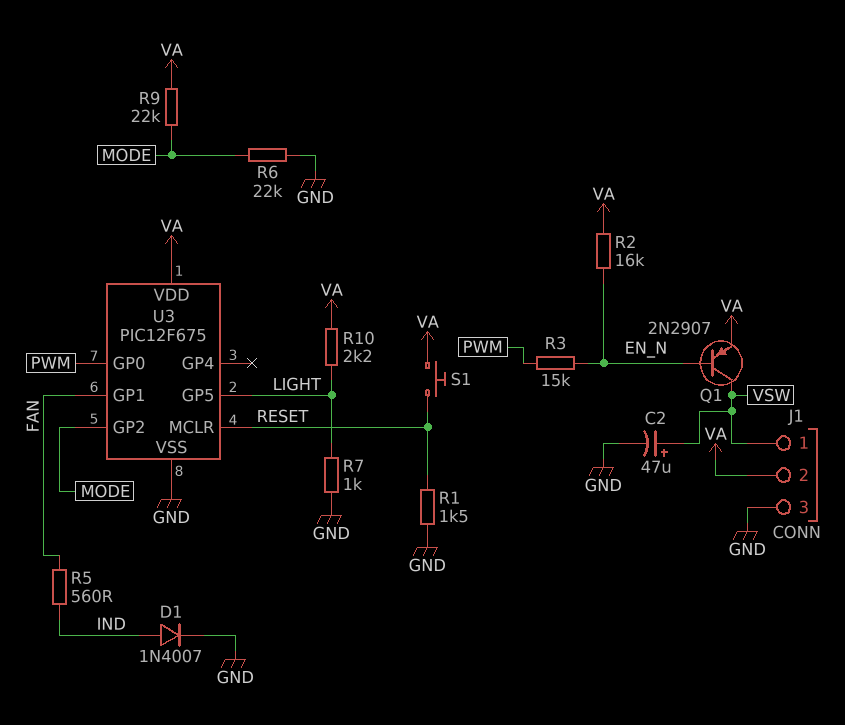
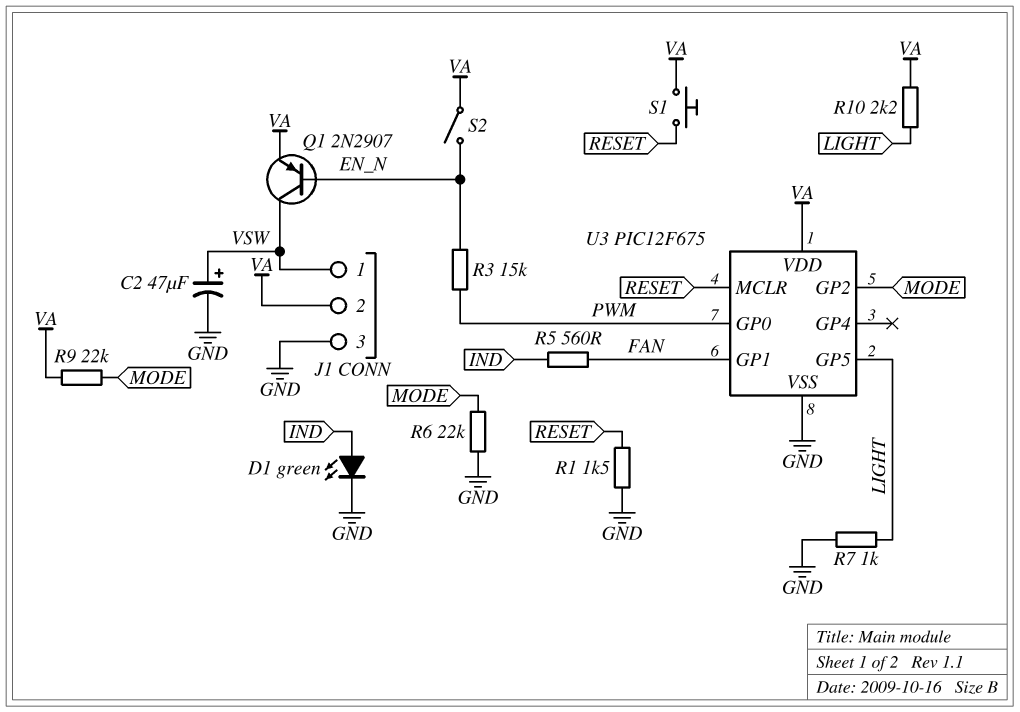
D1: diode 1N4007 (A IND, K GND) -> LED green (A IND, K GND)
R2: 16k (EN_N, VA) -> none
S2: none -> switch (EN_N, VA)

